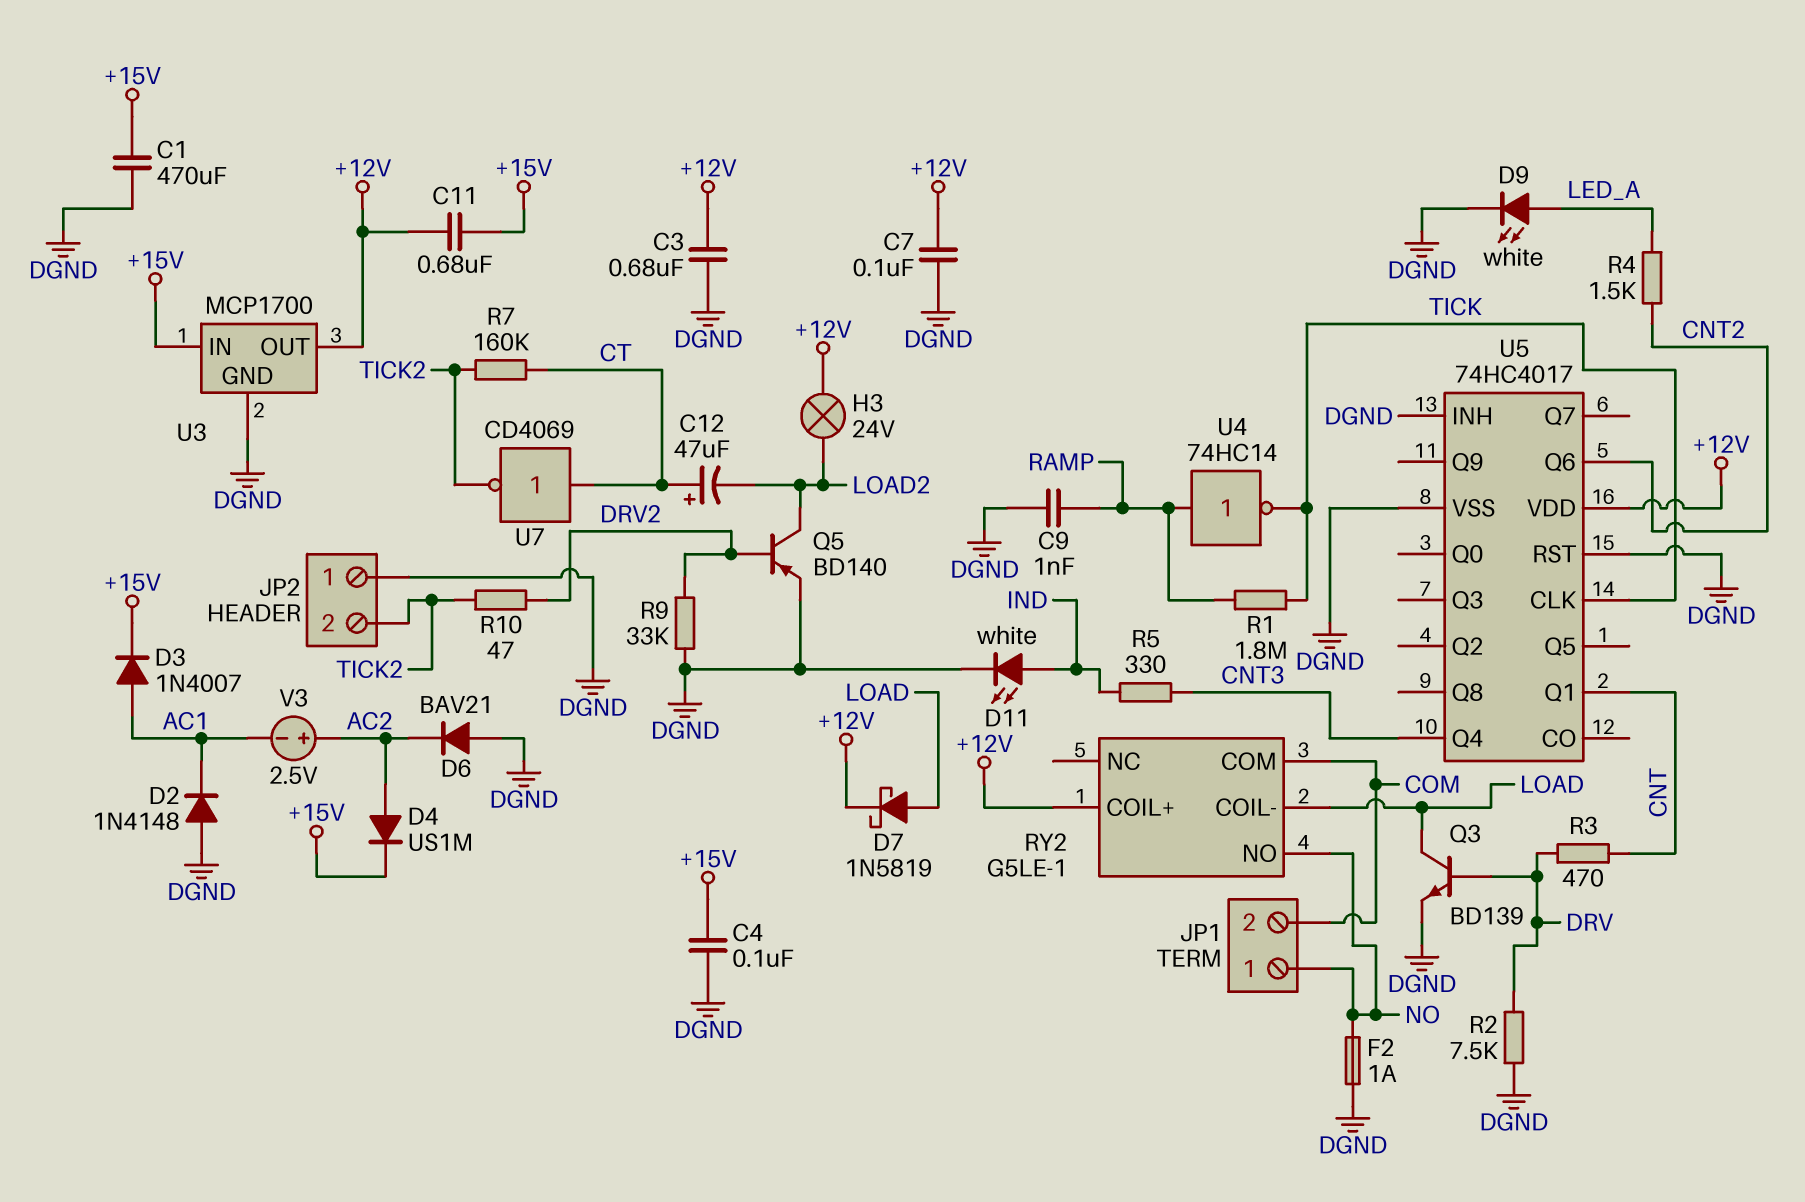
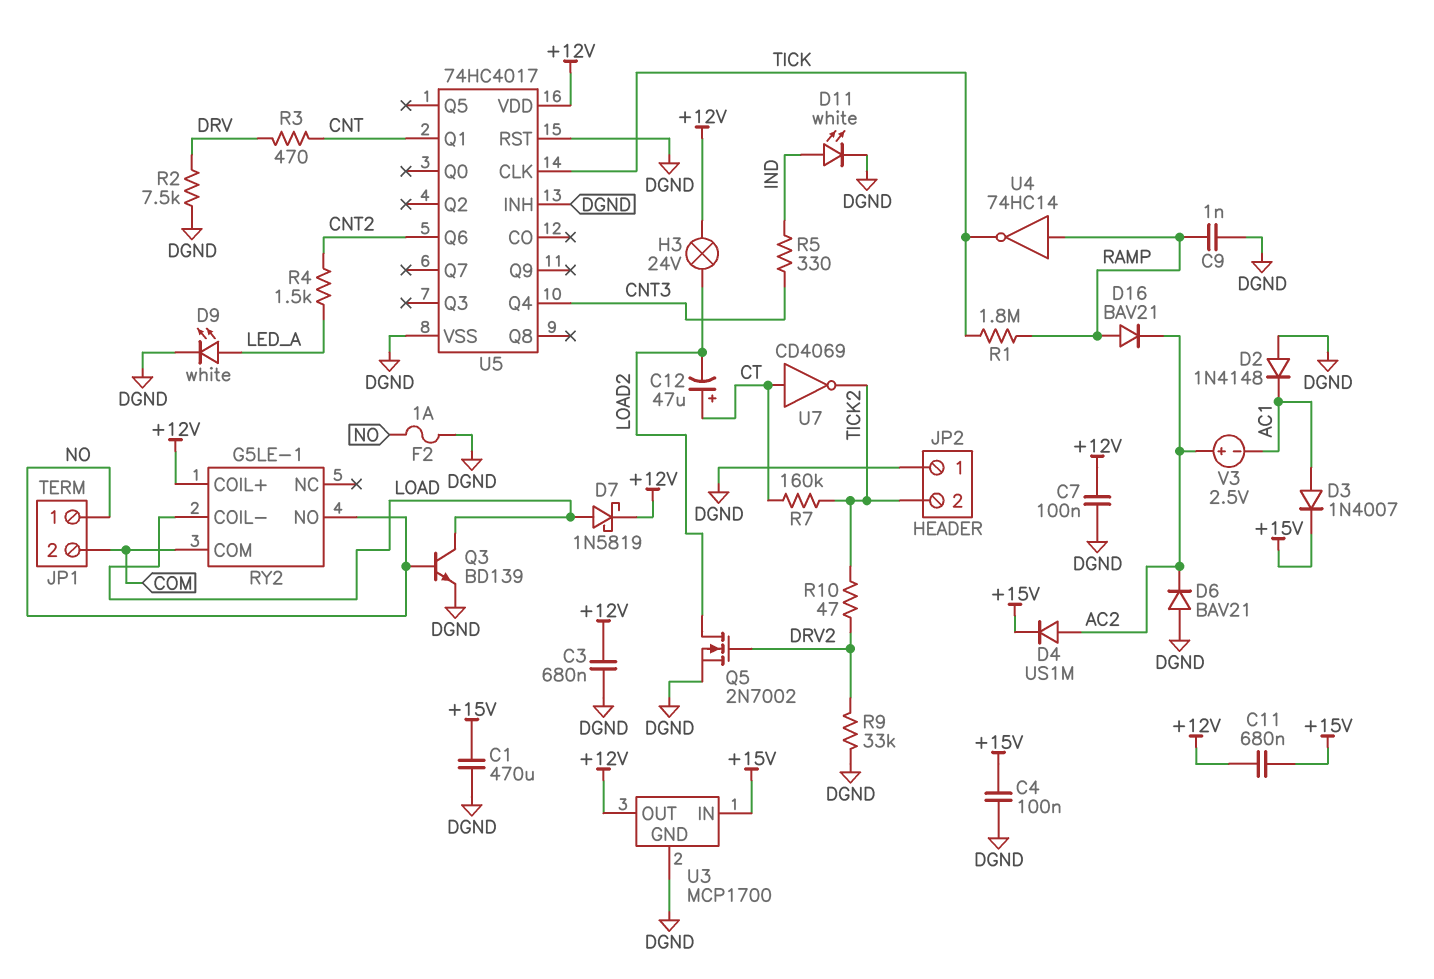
D16: none -> diode BAV21 (A RAMP, K AC2)
Q3: NPN BD139 (B DRV, C LOAD, E DGND) -> NPN BD139 (B NO, C LOAD, E DGND)
Q5: PNP BD140 (B DRV2, C LOAD2, E DGND) -> NMOS 2N7002 (G DRV2, D LOAD2, S DGND)

